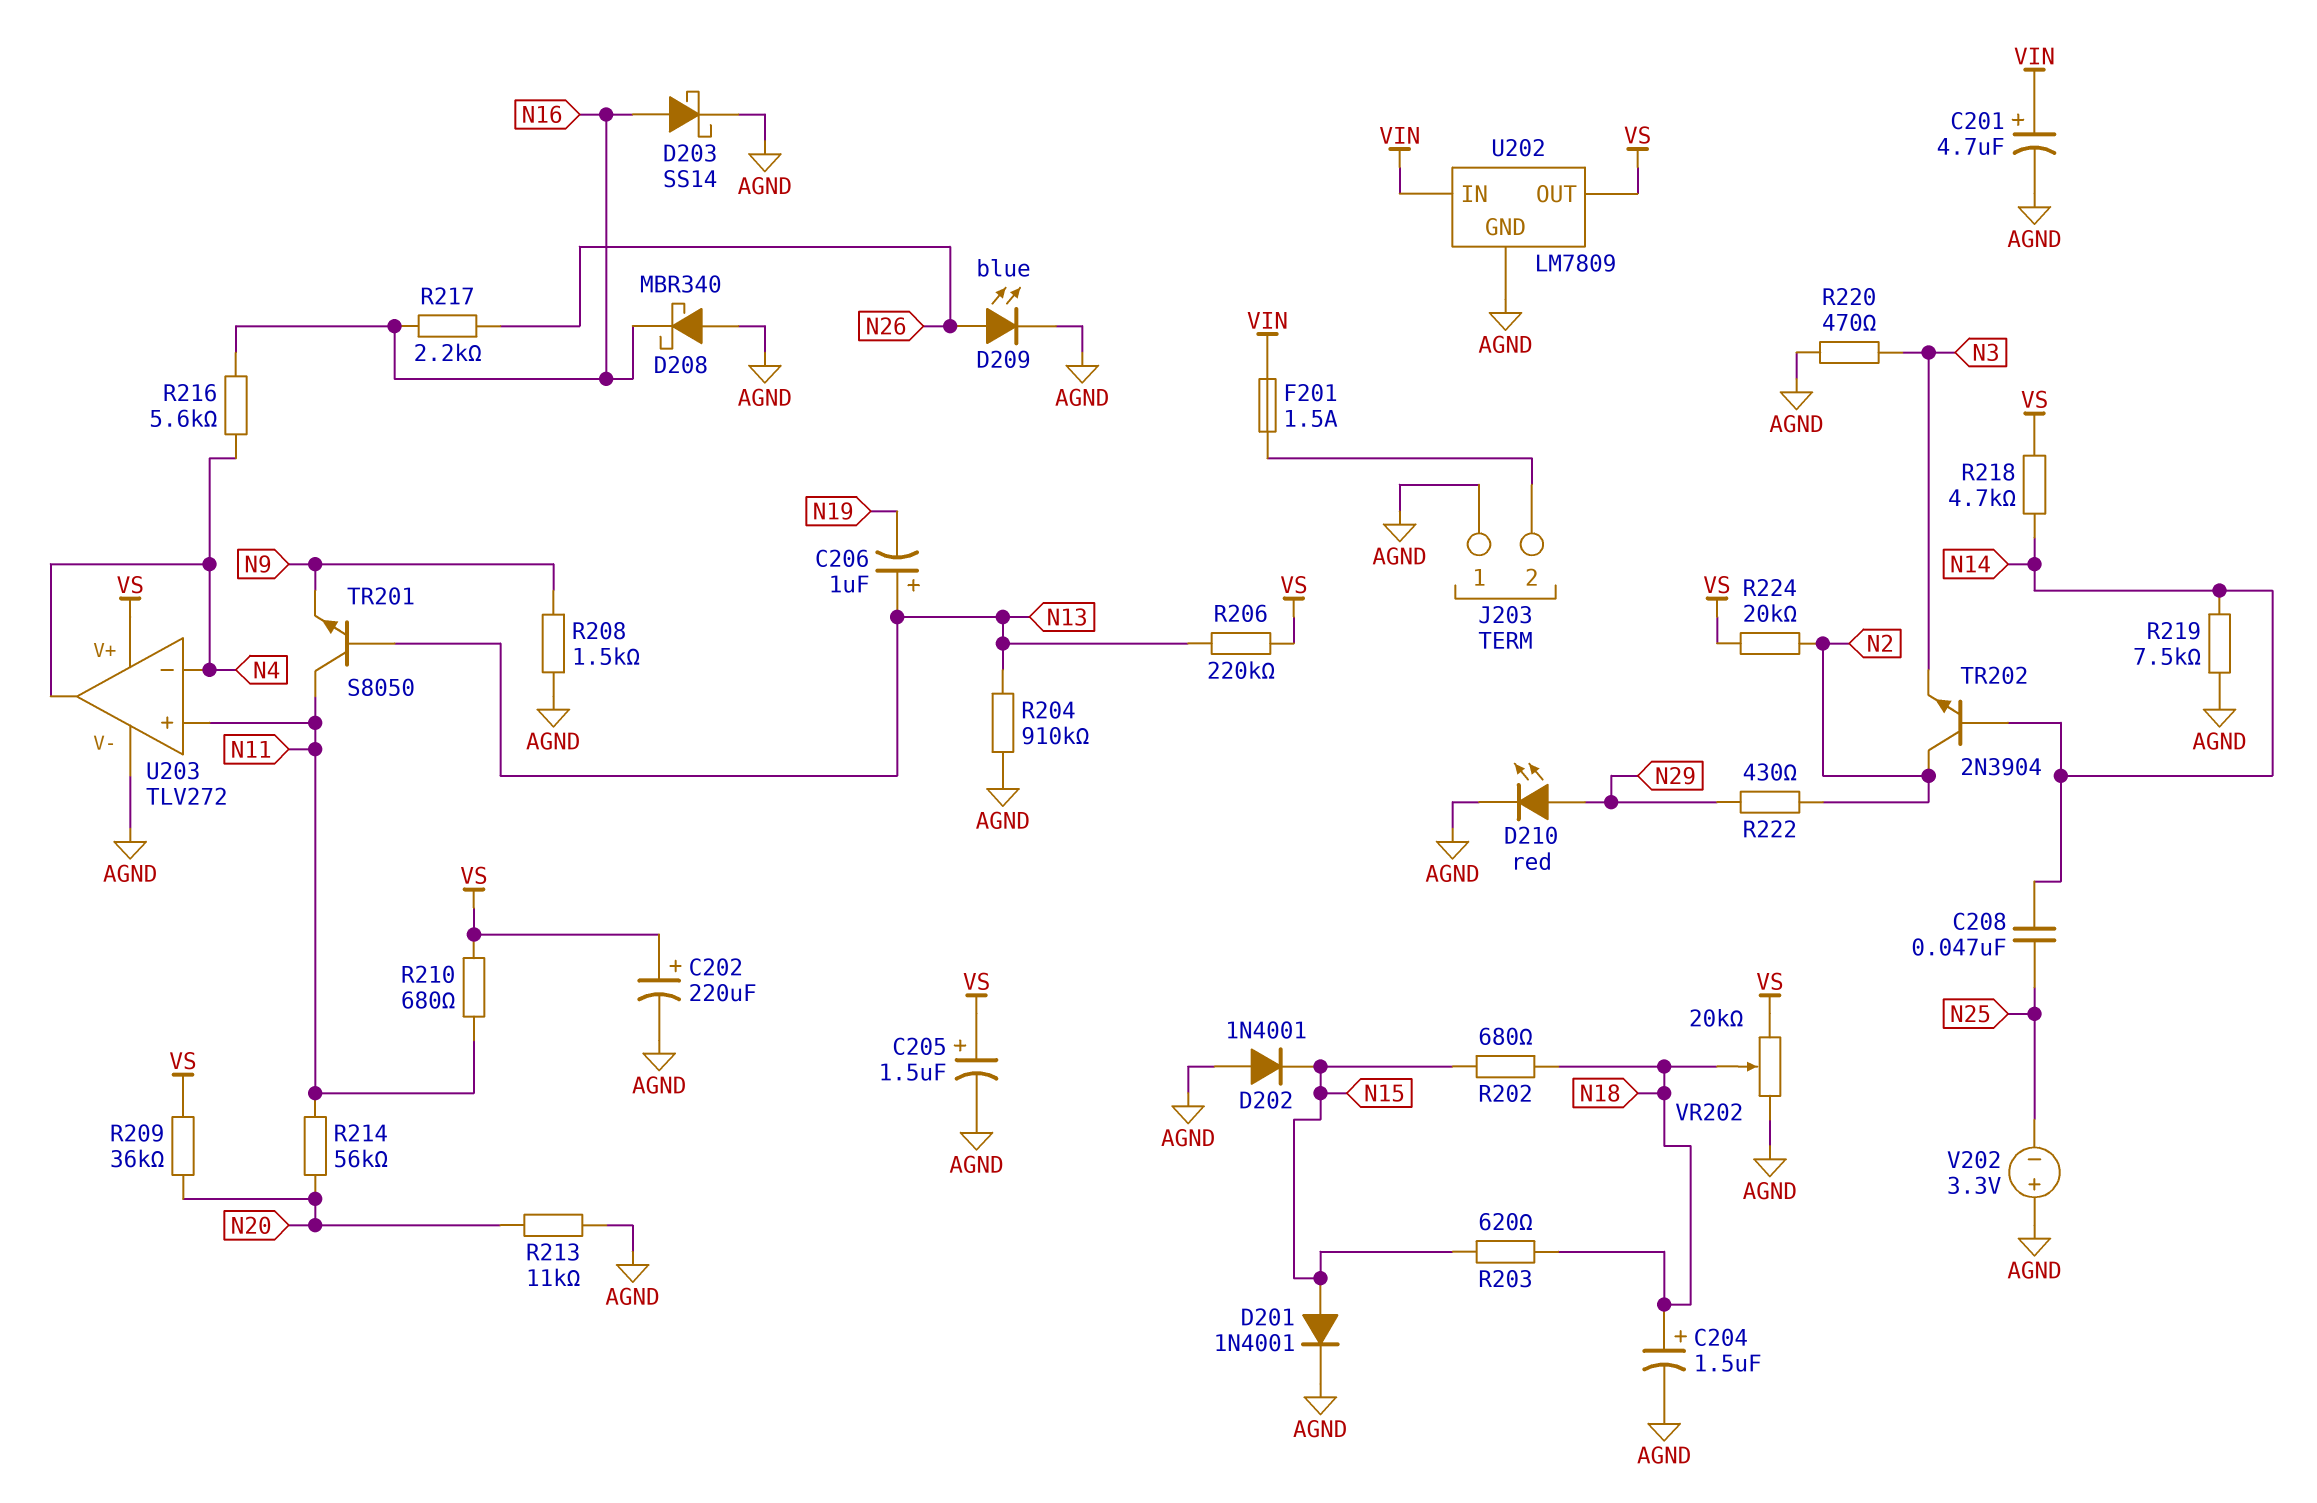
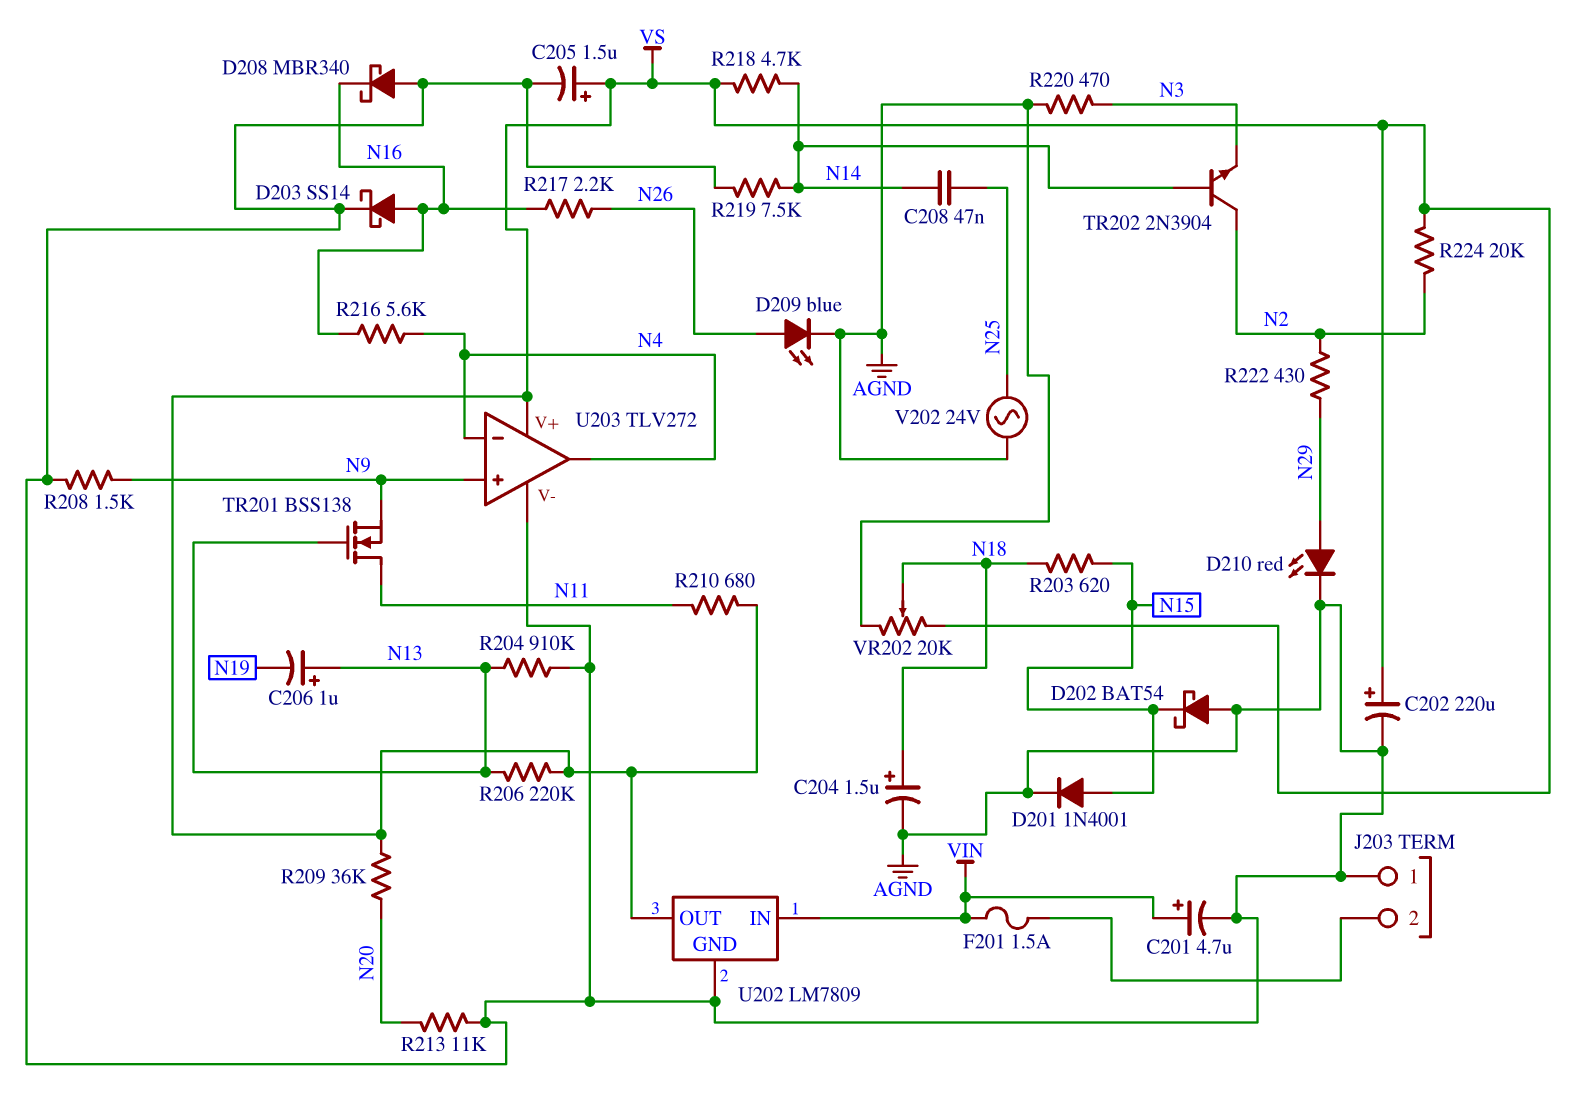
D202: diode 1N4001 (A AGND, K N15) -> schottky BAT54 (A AGND, K N15)
R202: 680 (N15, N18) -> none
R214: 56k (N11, N20) -> none
TR201: NPN S8050 (B N13, C N11, E N9) -> NMOS BSS138 (G N13, D N11, S N9)
U203 pin in+: N11 -> N9
V202: 3.3V (plus AGND, minus N25) -> AC 24V (AGND, N25)

